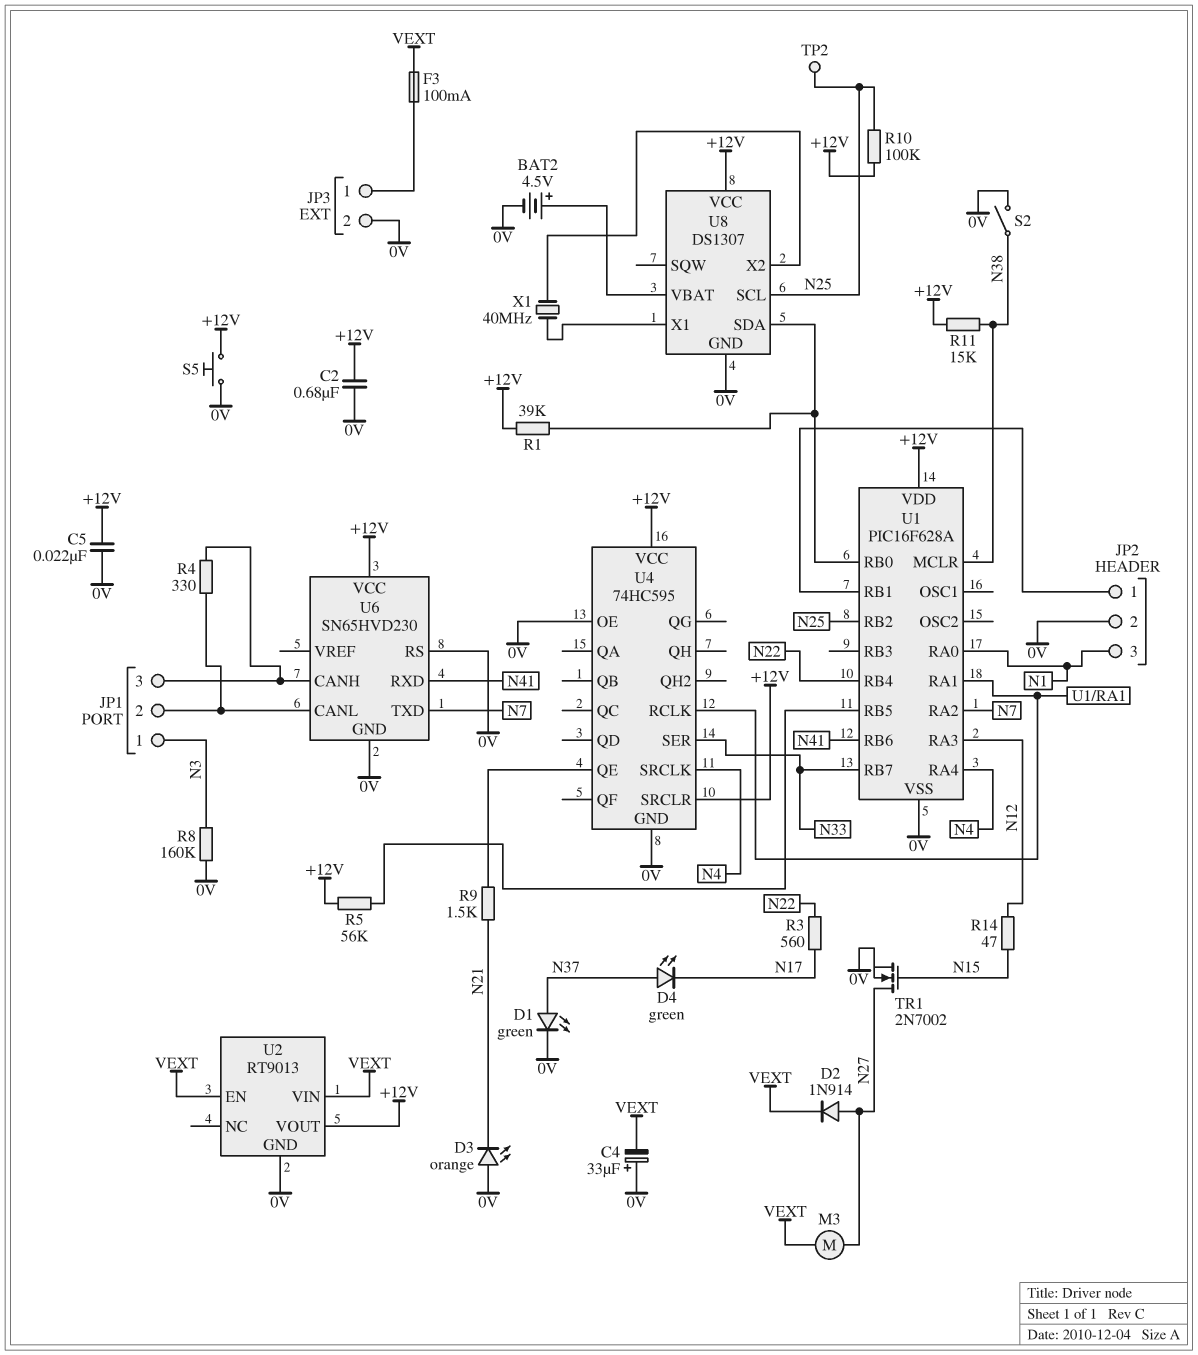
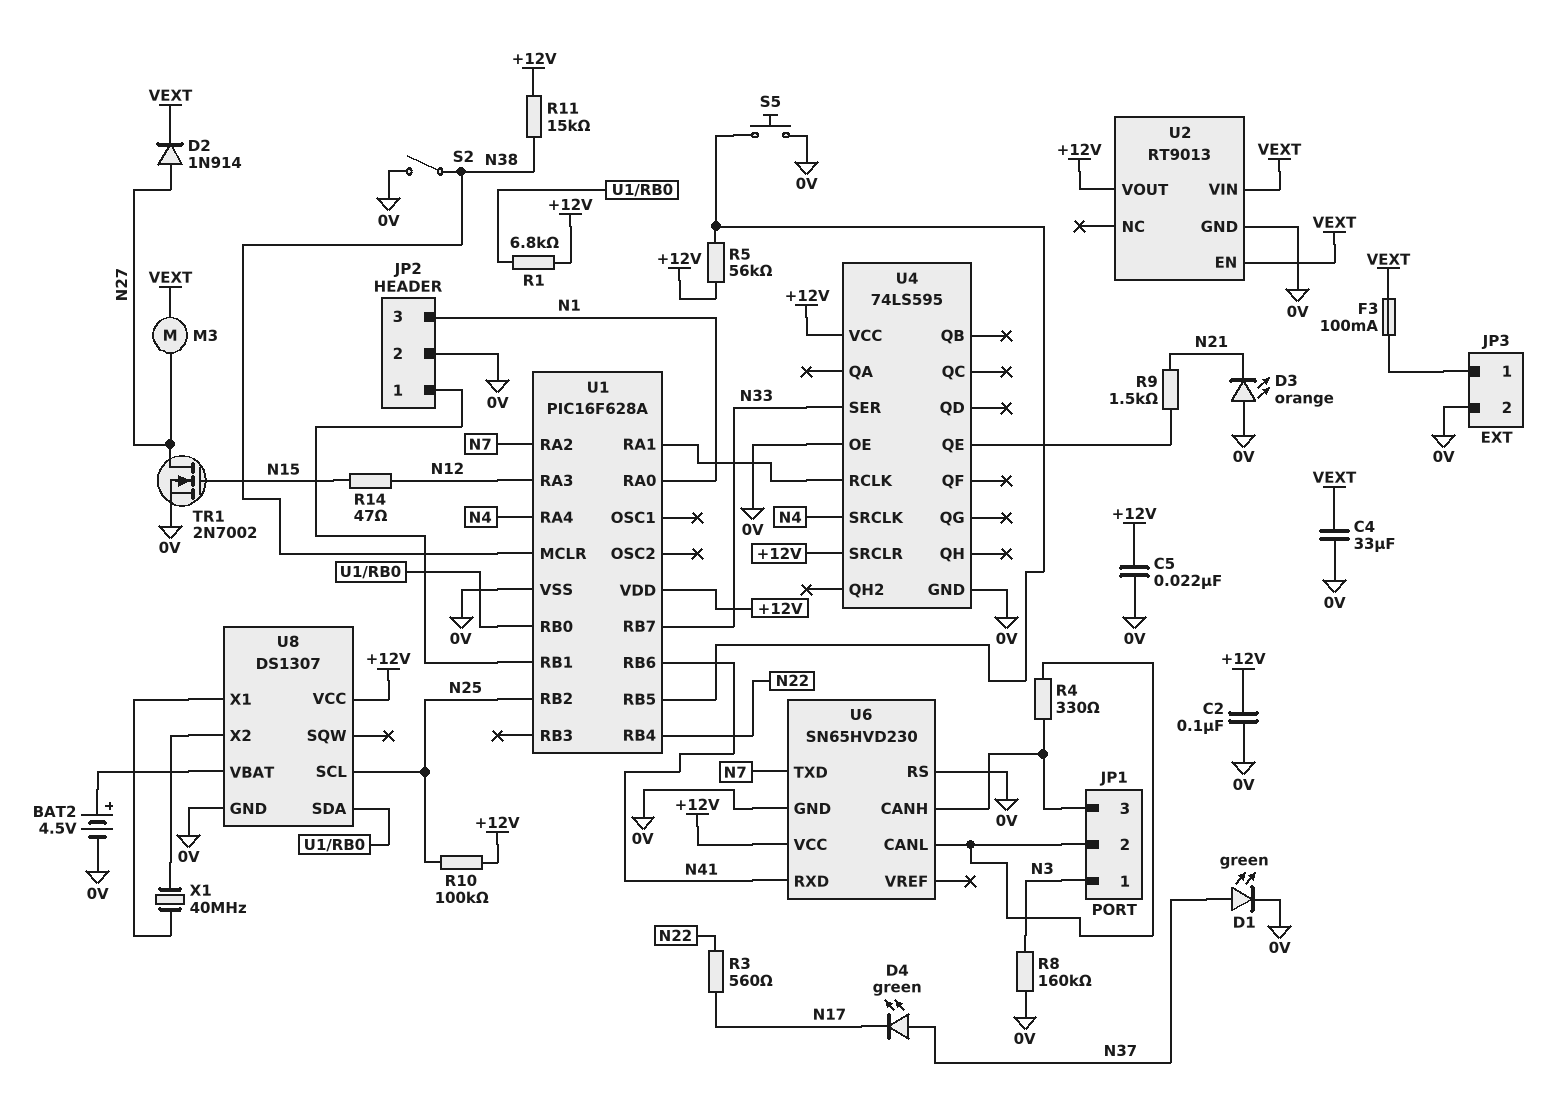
C2: 680nF (+12V, 0V) -> 100nF (+12V, 0V)
C4: 33uF (plus 0V, minus VEXT) -> 33uF (0V, VEXT)
R1: 39k (+12V, U1/RB0) -> 6.8k (+12V, U1/RB0)
S5: button (+12V, 0V) -> button (0V, U1/RB5)
TP2: test point (N25) -> none
U4: 74HC595 -> 74LS595

